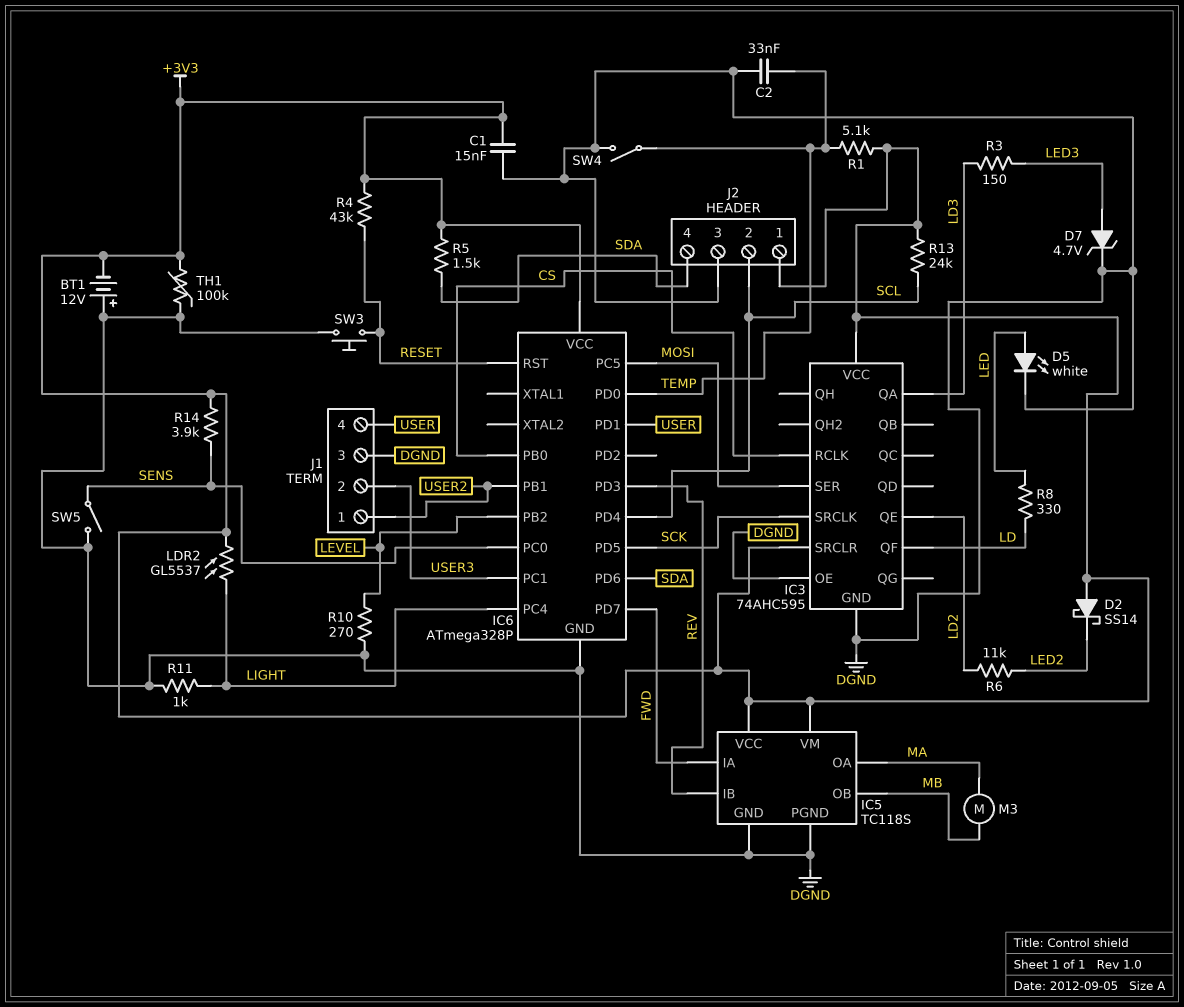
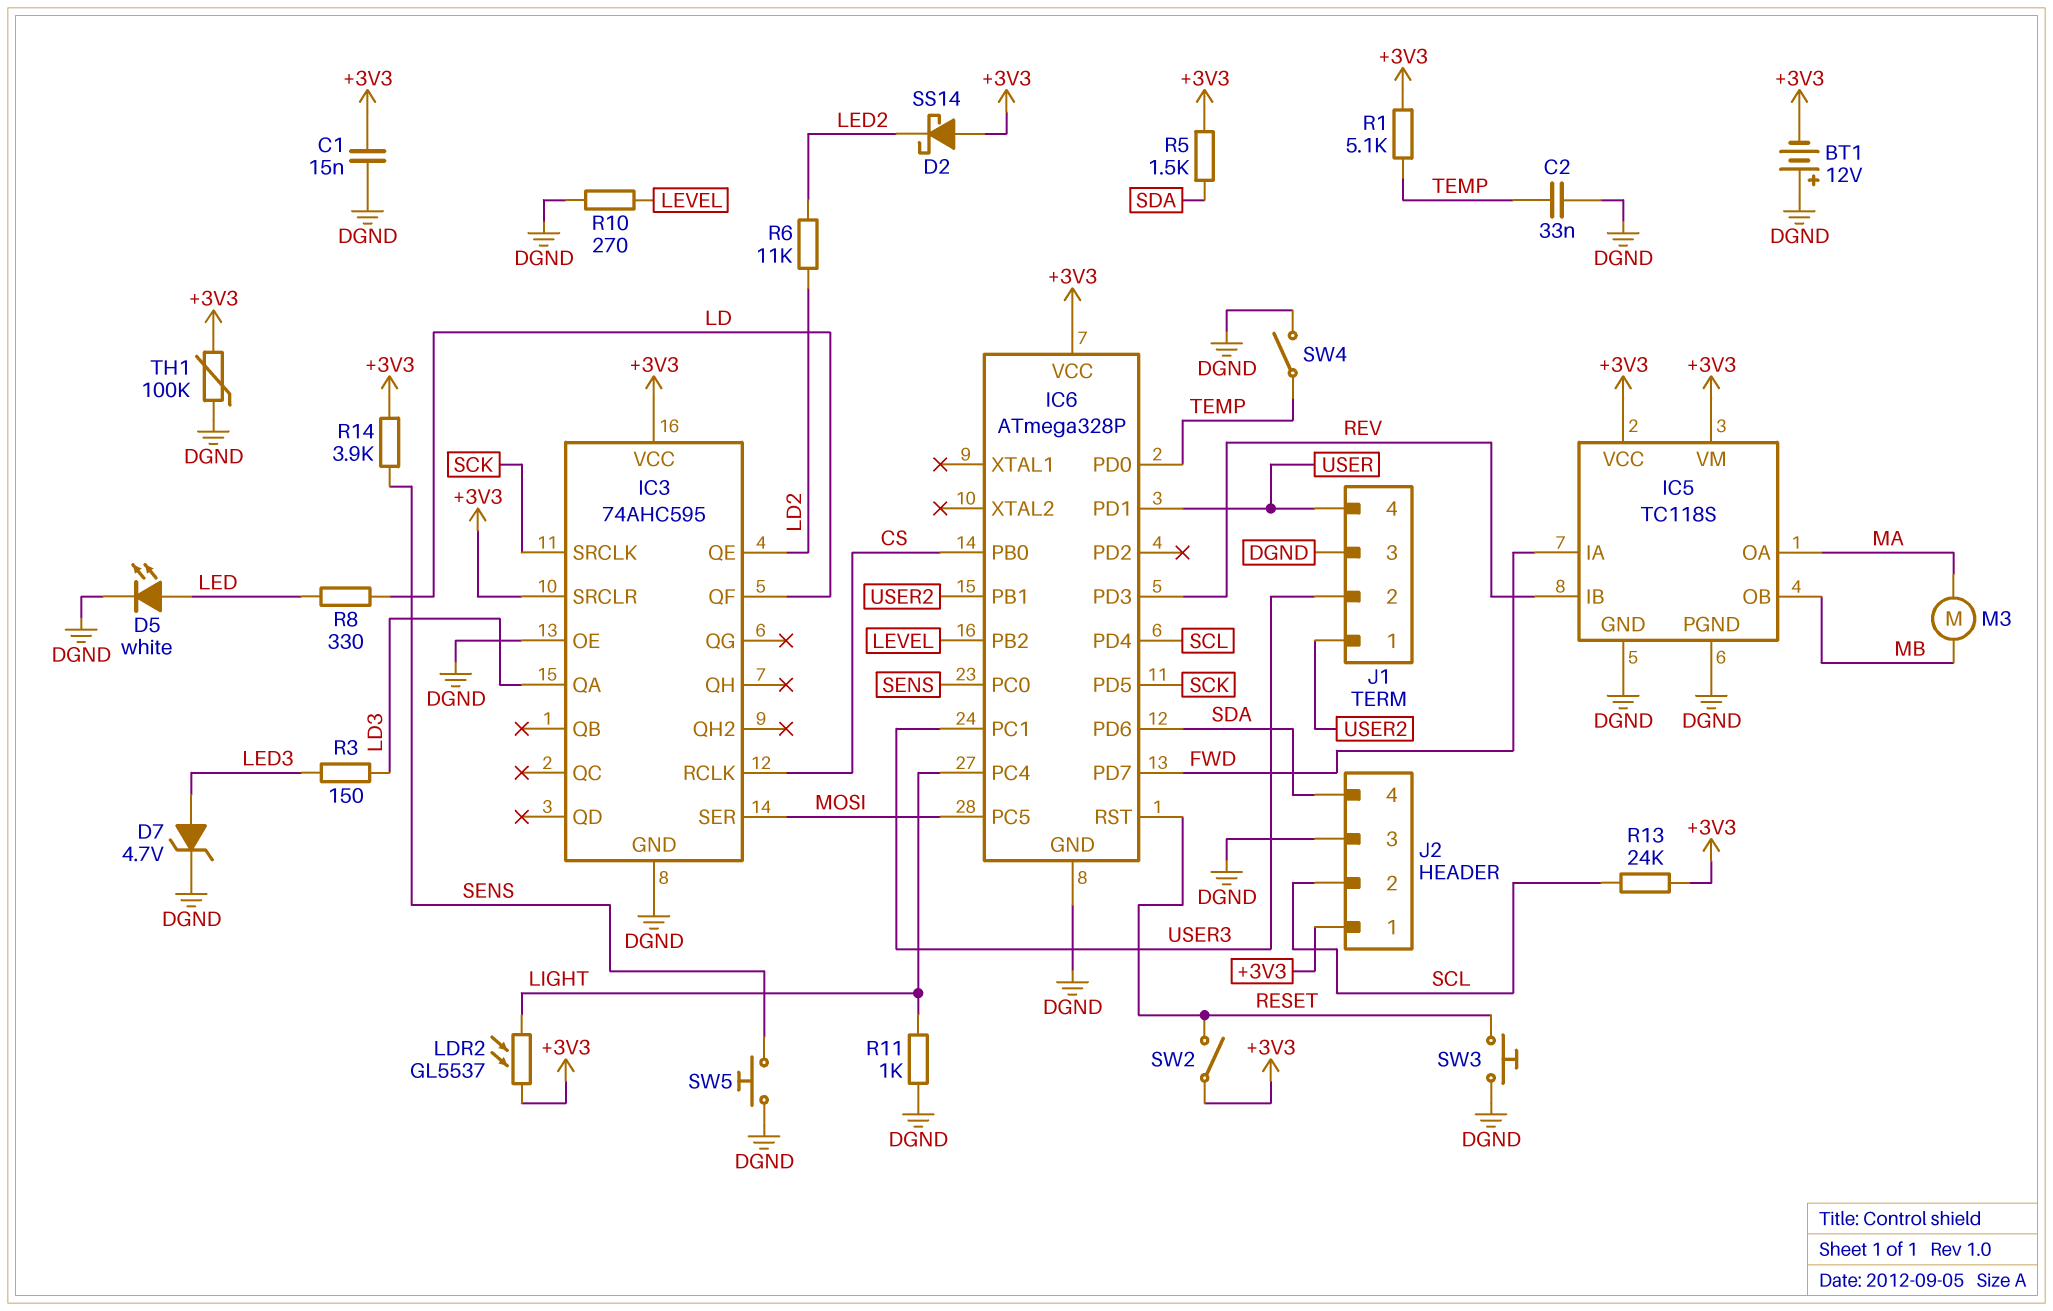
R4: 43k (+3V3, RESET) -> none
SW2: none -> switch (+3V3, RESET)
SW5: switch (DGND, SENS) -> button (DGND, SENS)

